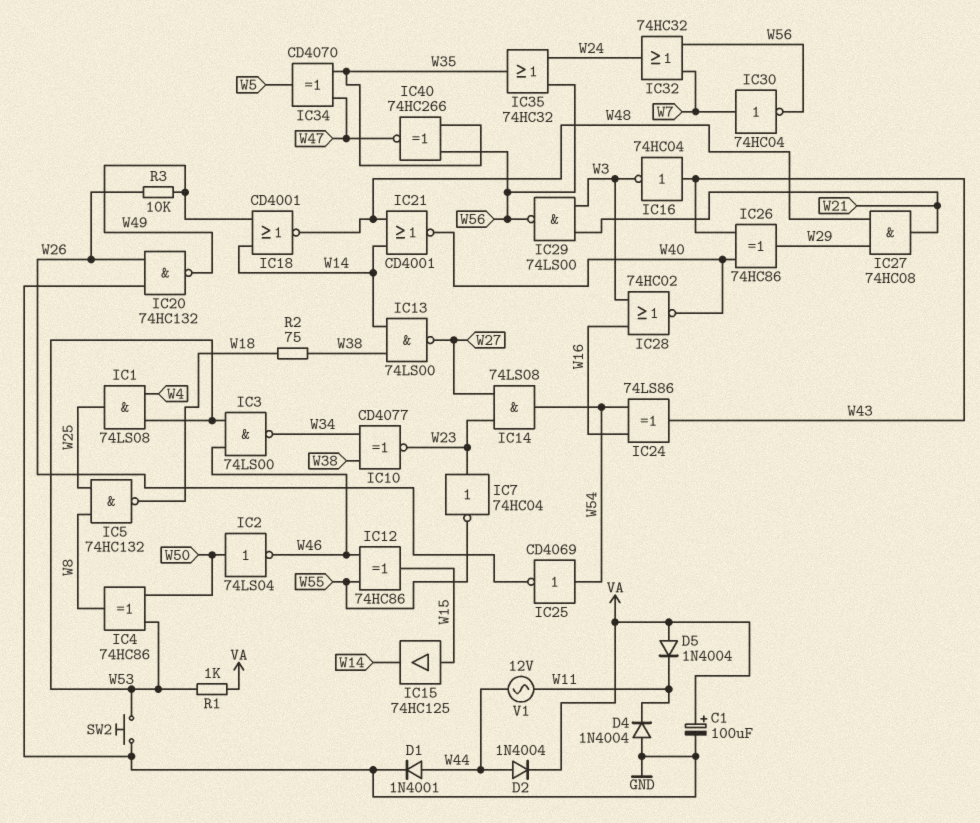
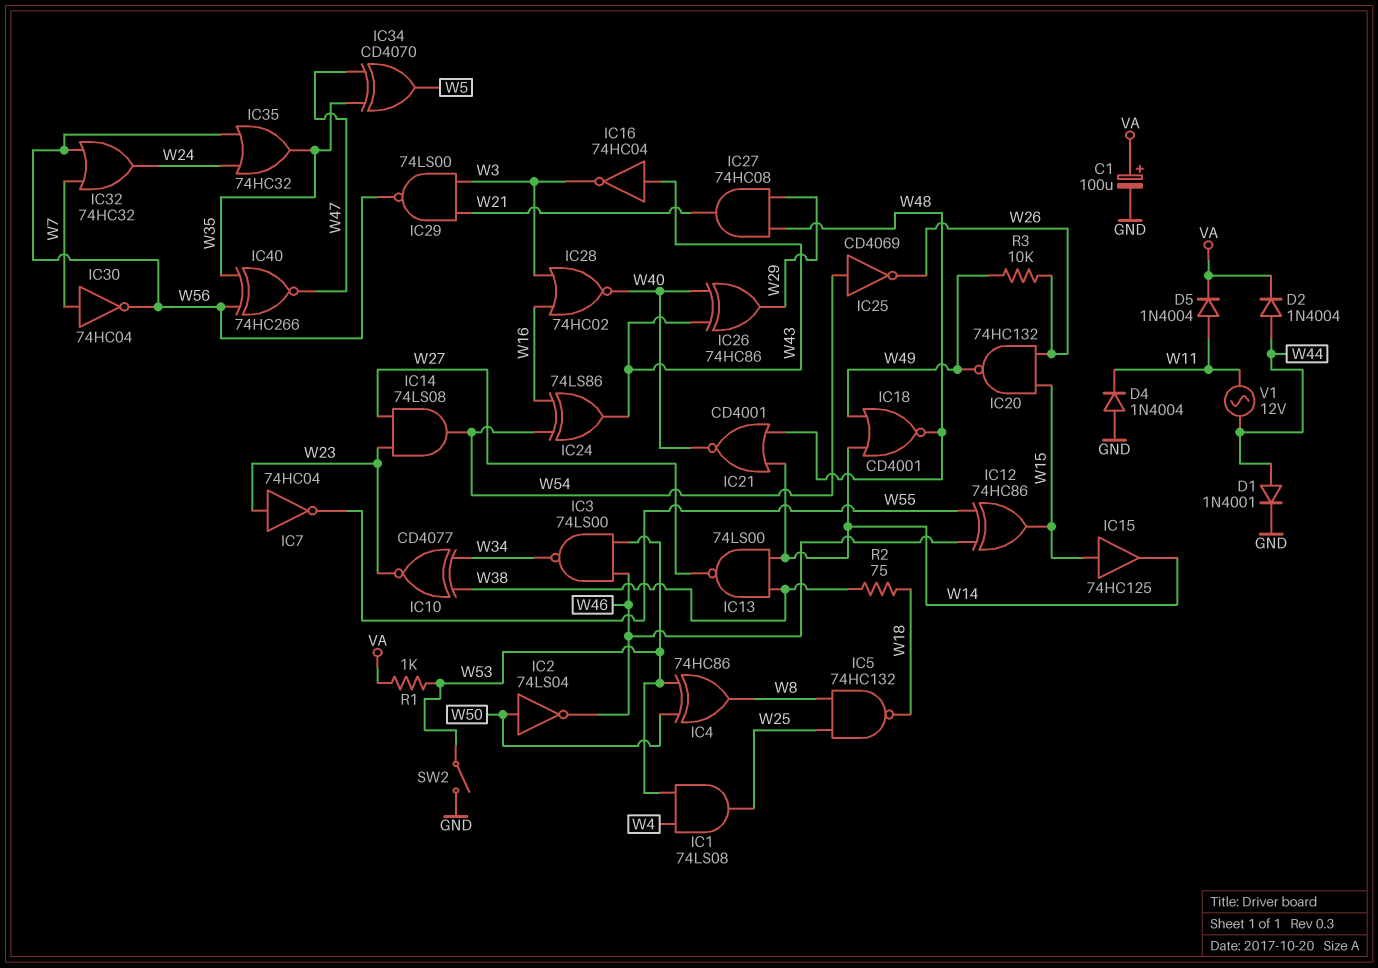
D5: diode 1N4004 (A VA, K W11) -> diode 1N4004 (A W11, K VA)
IC20: NAND 74HC132 (in GND, in W26, out W49) -> NAND 74HC132 (in W15, in W26, out W49)
SW2: button (GND, W53) -> switch (GND, W53)

